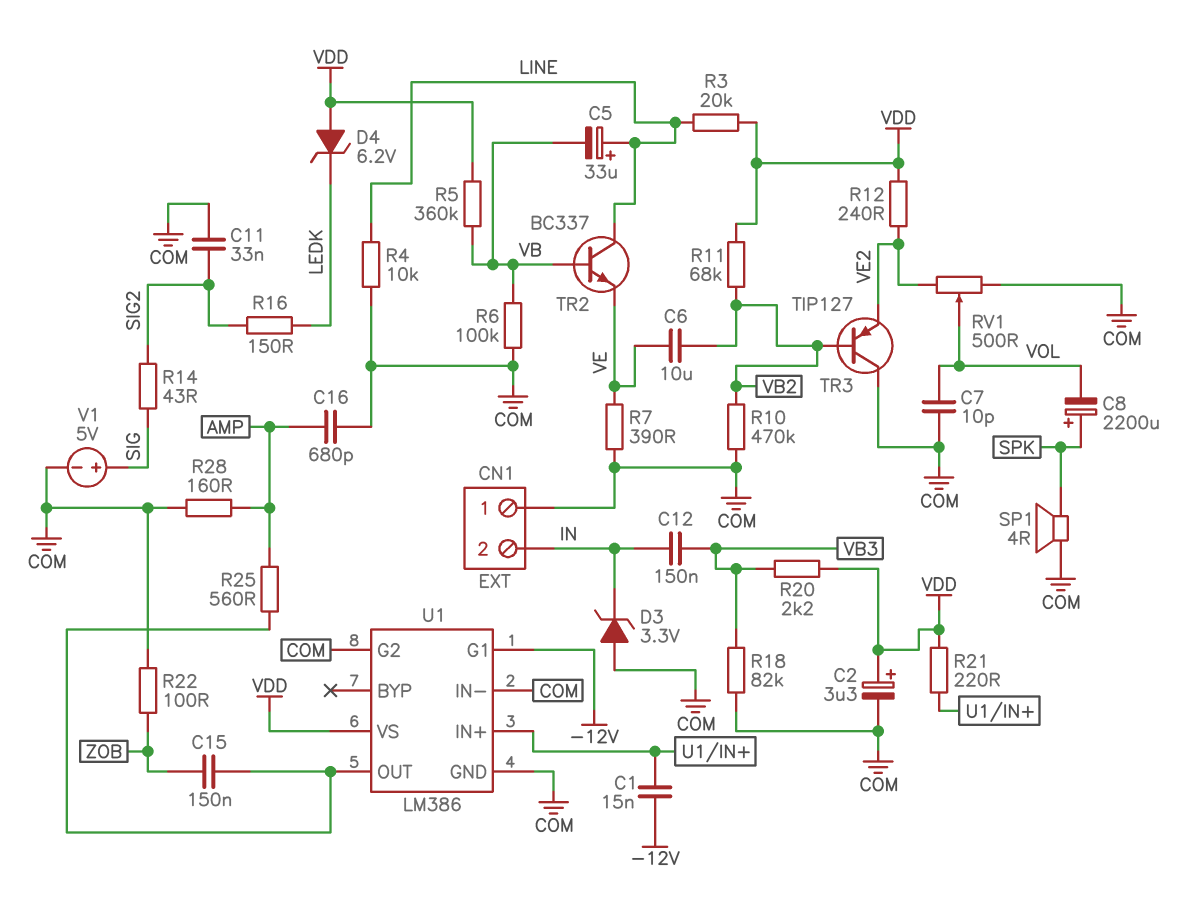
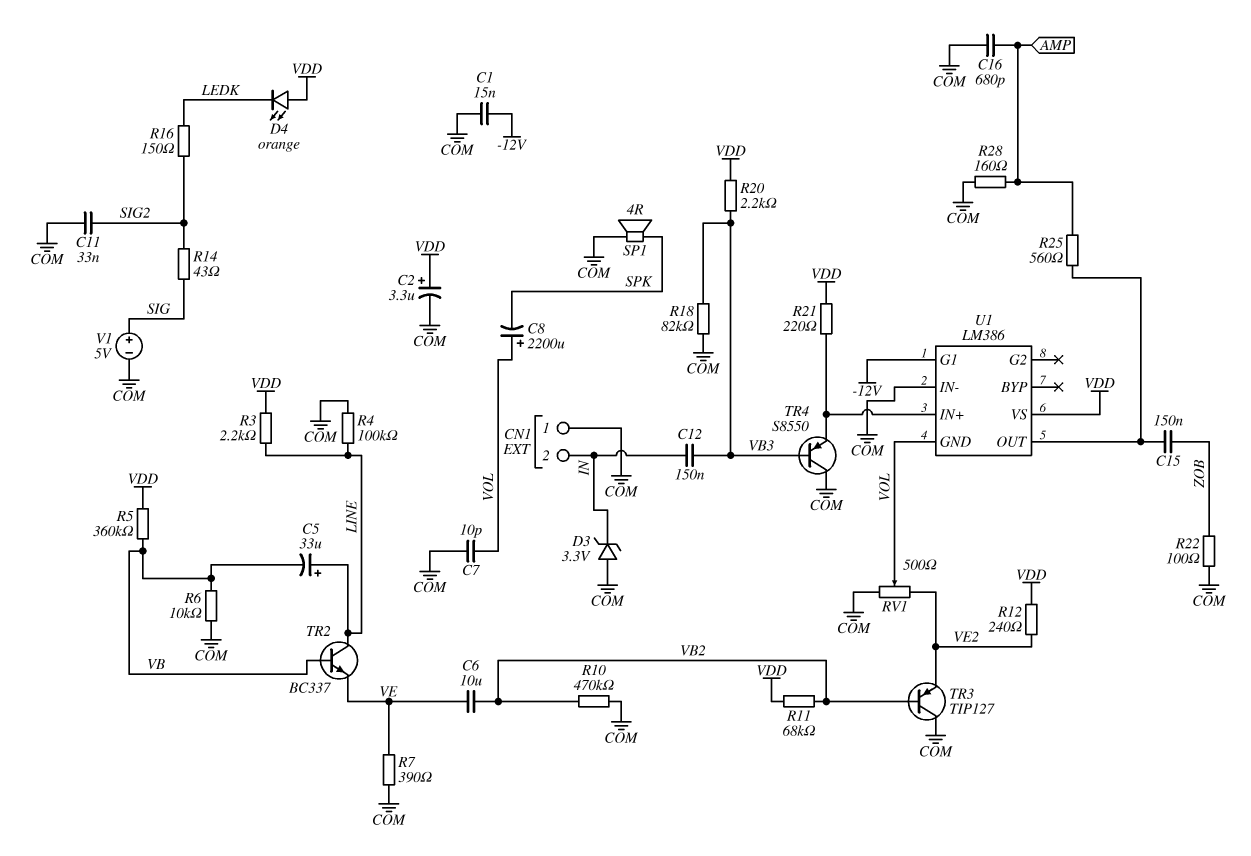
C1: 15nF (-12V, U1/IN+) -> 15nF (-12V, COM)
C8: 2200uF (plus SPK, minus VOL) -> 2200uF (plus VOL, minus SPK)
D4: zener 6.2V (A VDD, K LEDK) -> LED orange (A VDD, K LEDK)
R3: 20k (LINE, VDD) -> 2.2k (LINE, VDD)
R4: 10k (COM, LINE) -> 100k (COM, LINE)
R6: 100k (COM, VB) -> 10k (COM, VB)
TR4: none -> PNP S8550 (B VB3, C COM, E U1/IN+)
U1 pin G2: COM -> none
U1 pin GND: COM -> VOL

